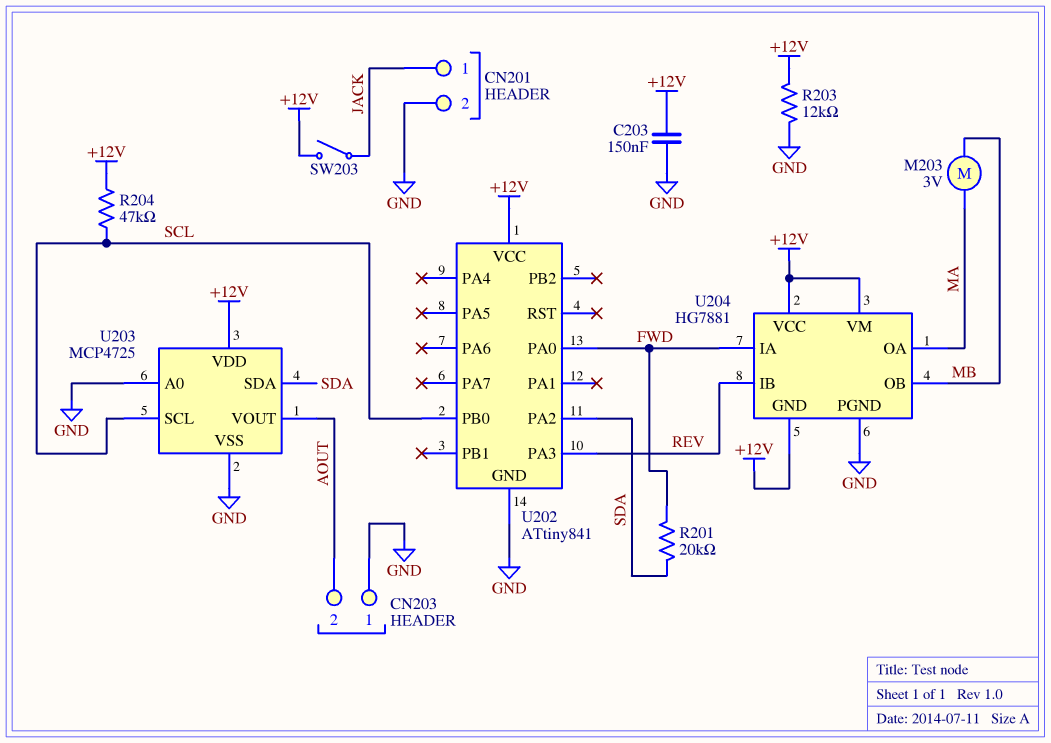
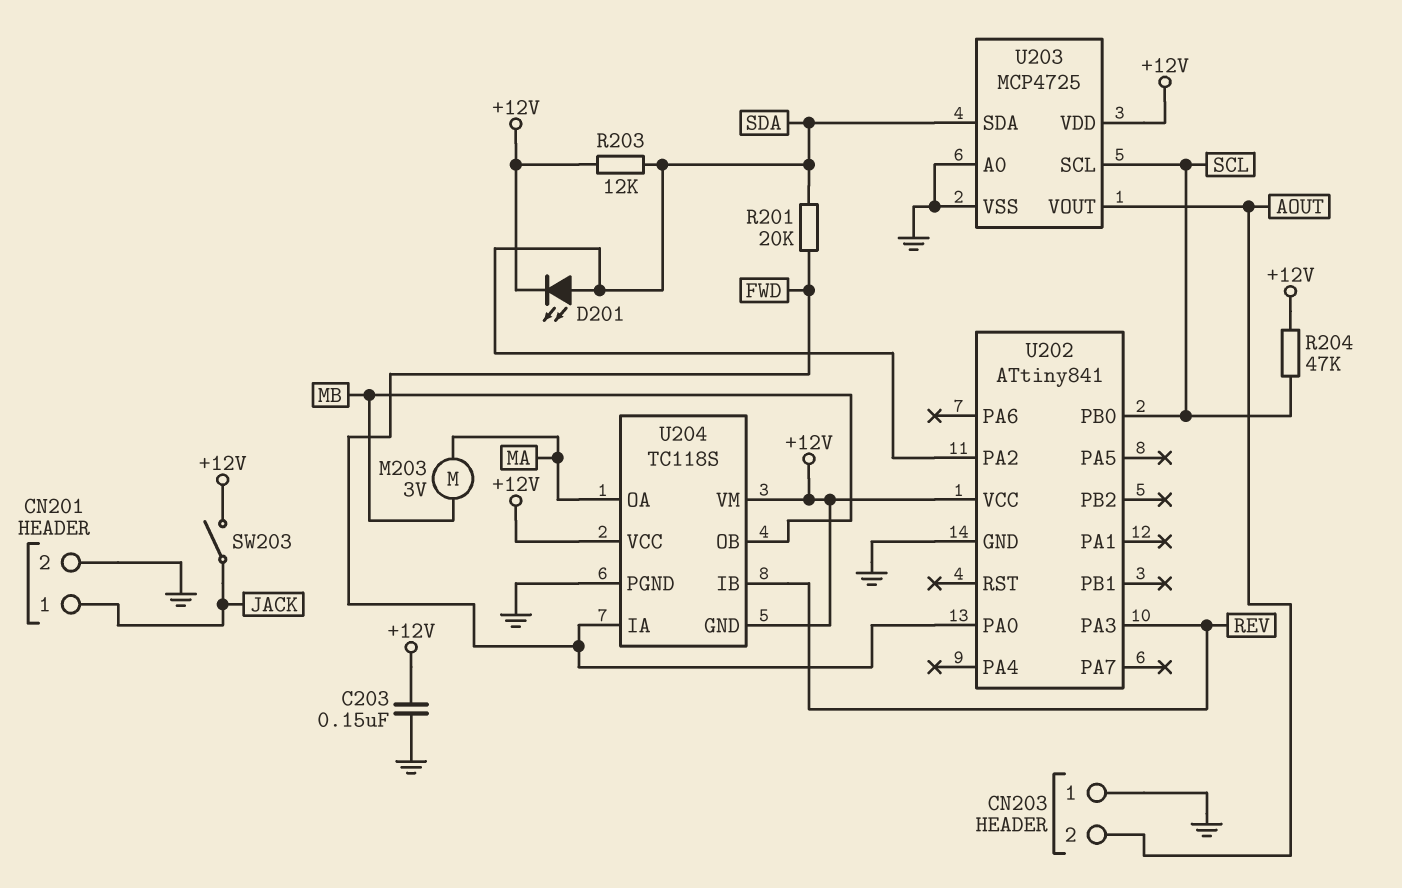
D201: none -> LED (A SDA, K +12V)
R203: 12k (+12V, GND) -> 12k (+12V, SDA)
U204: HG7881 -> TC118S

